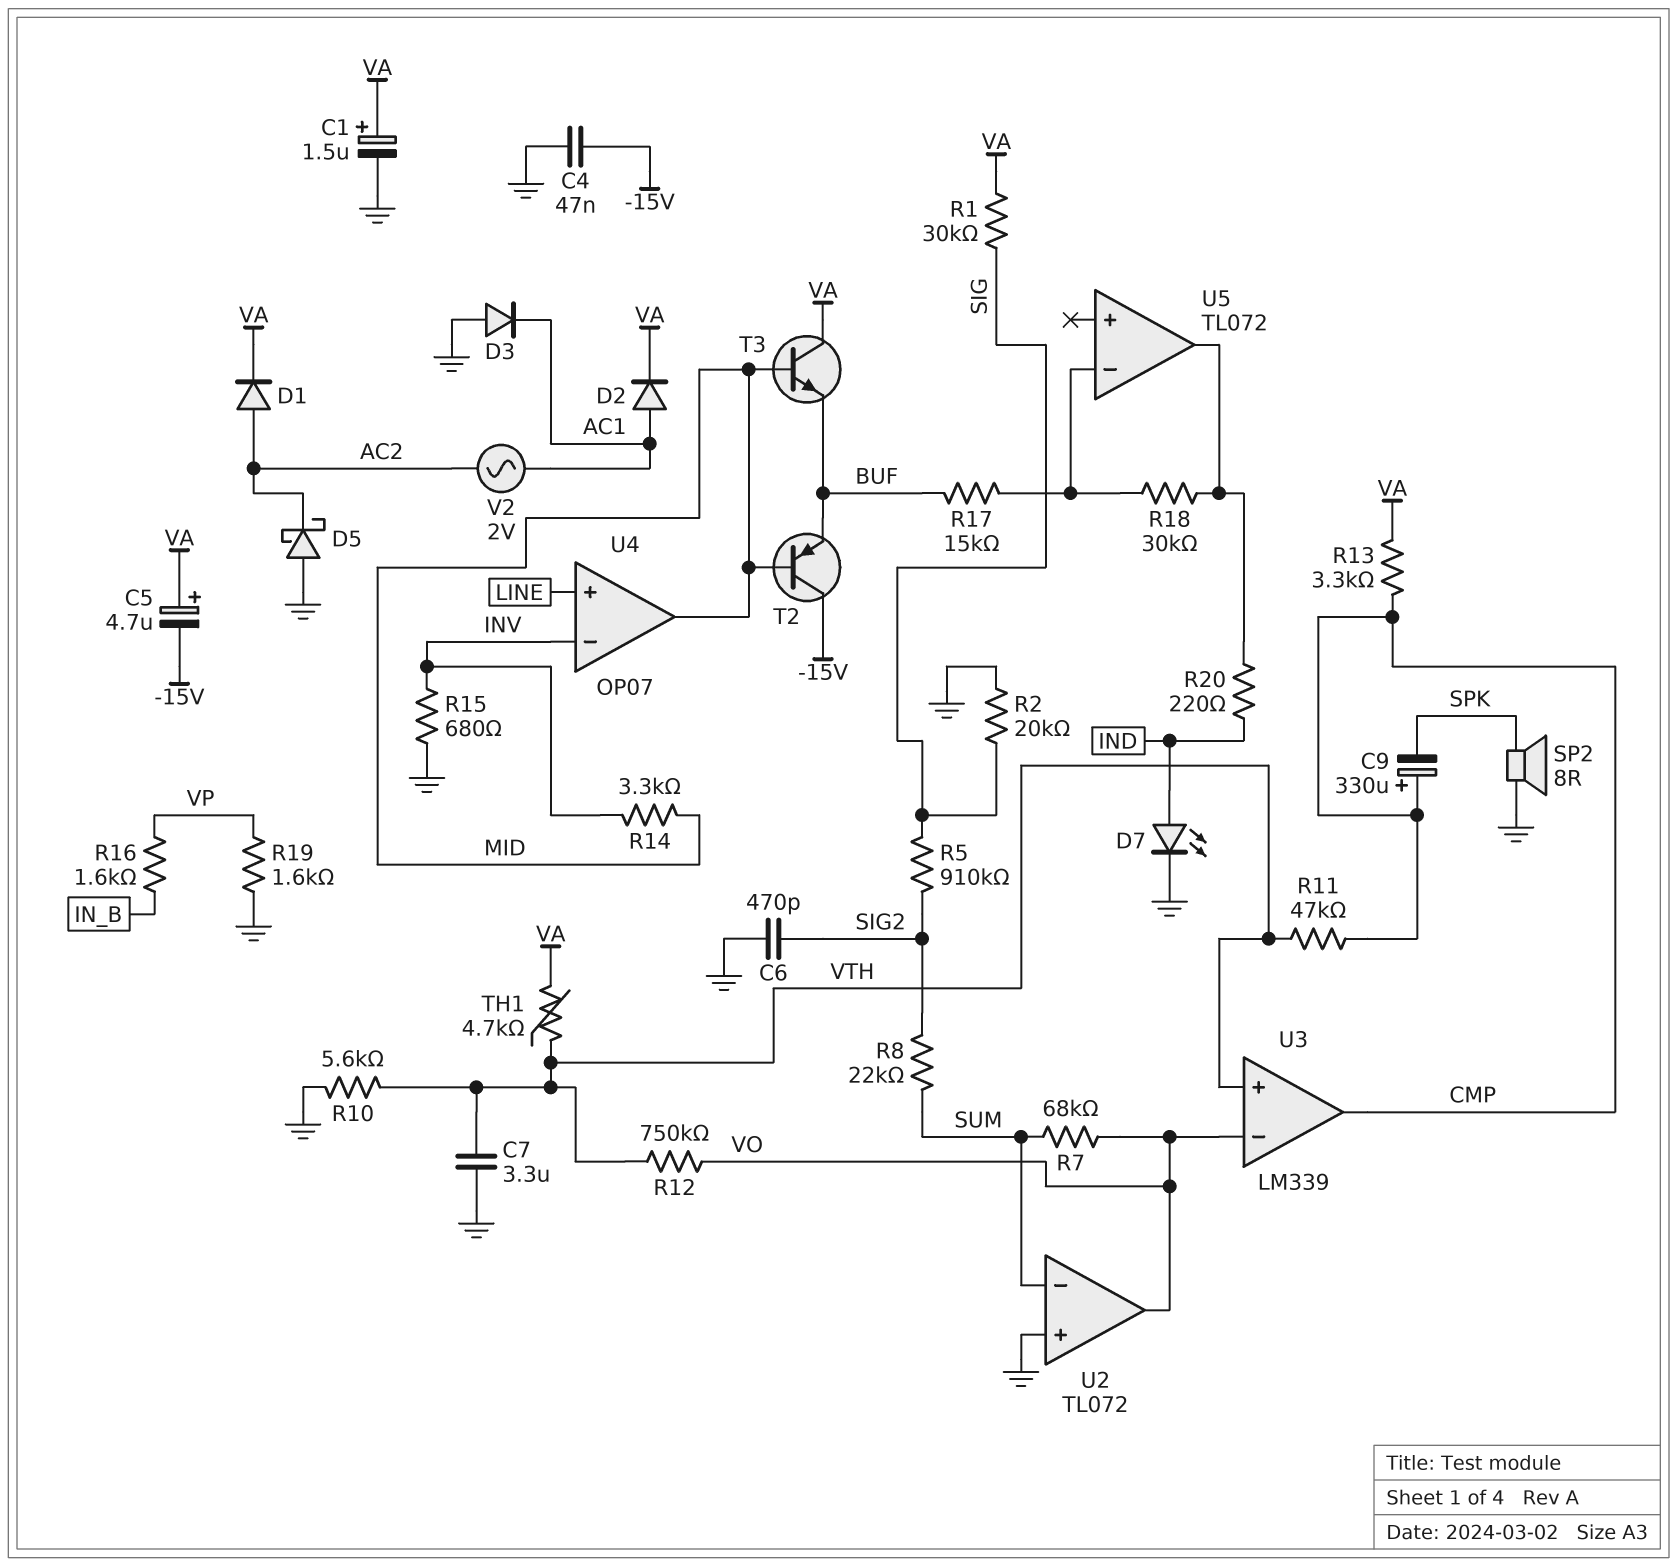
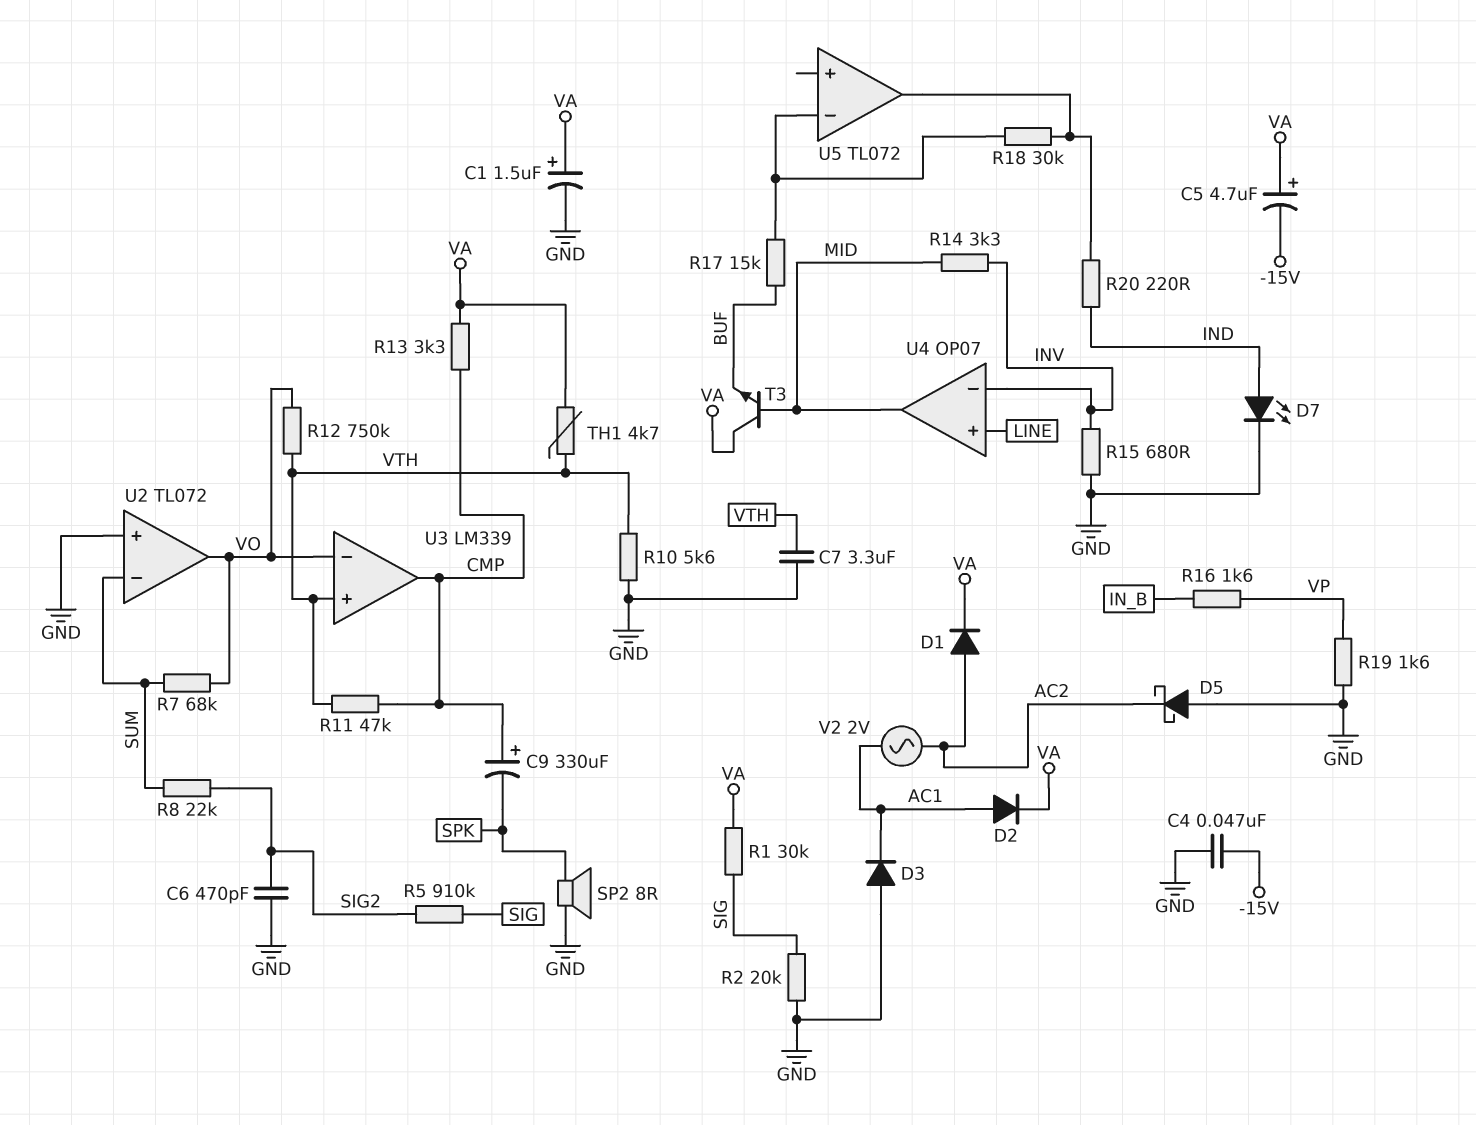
T2: PNP (B MID, C -15V, E BUF) -> none

